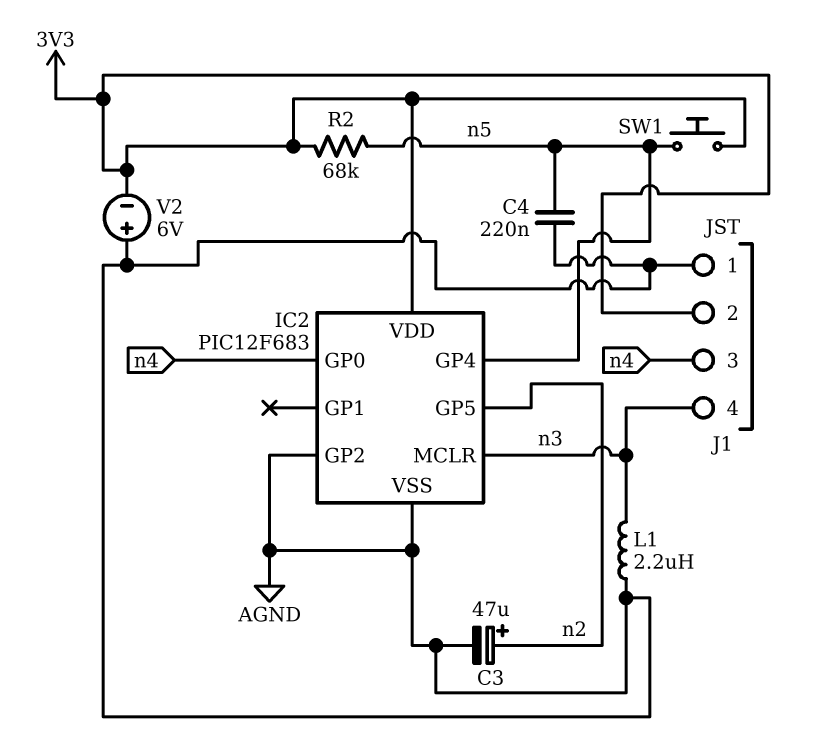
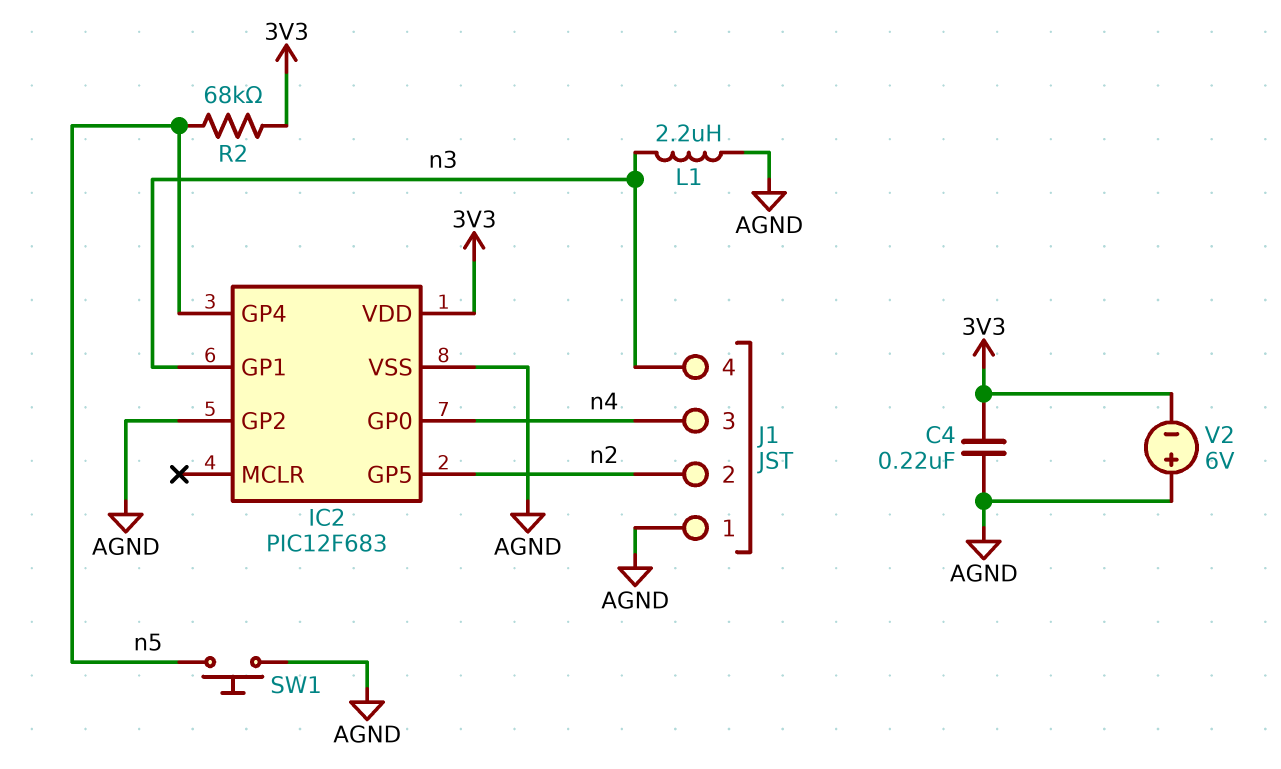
C3: 47uF (plus n2, minus AGND) -> none
C4: 220nF (AGND, n5) -> 220nF (3V3, AGND)
IC2 pin GP1: none -> n3
IC2 pin MCLR: n3 -> none
J1 pin 2: 3V3 -> n2
SW1: button (3V3, n5) -> button (AGND, n5)

